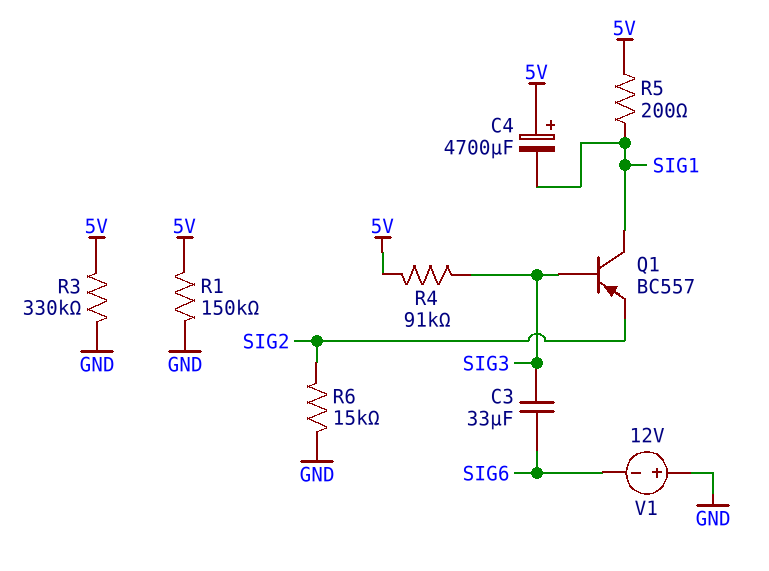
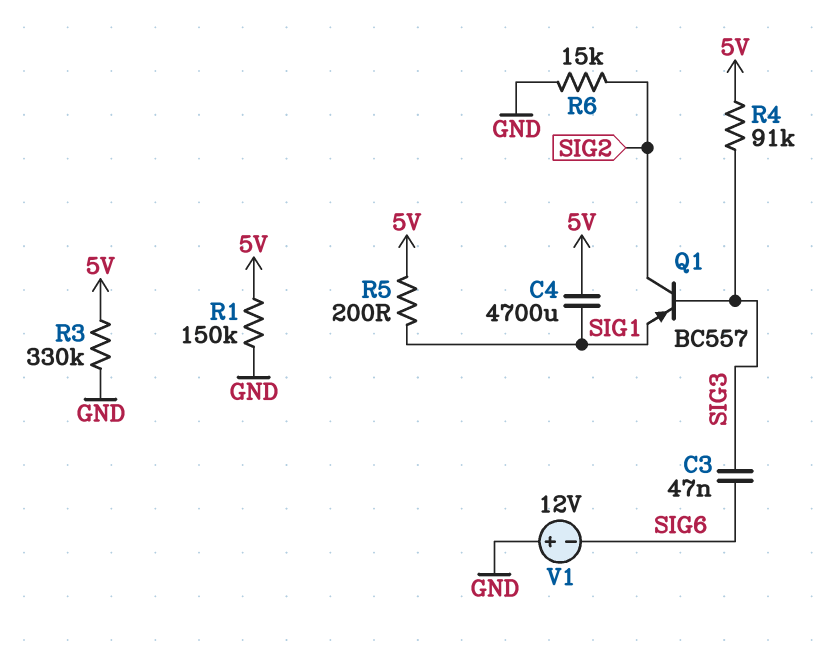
C3: 33uF (SIG3, SIG6) -> 47nF (SIG3, SIG6)
C4: 4700uF (plus 5V, minus SIG1) -> 4700uF (5V, SIG1)
Q1: PNP BC557 (B SIG3, C SIG1, E SIG2) -> PNP BC557 (B SIG3, C SIG2, E SIG1)

